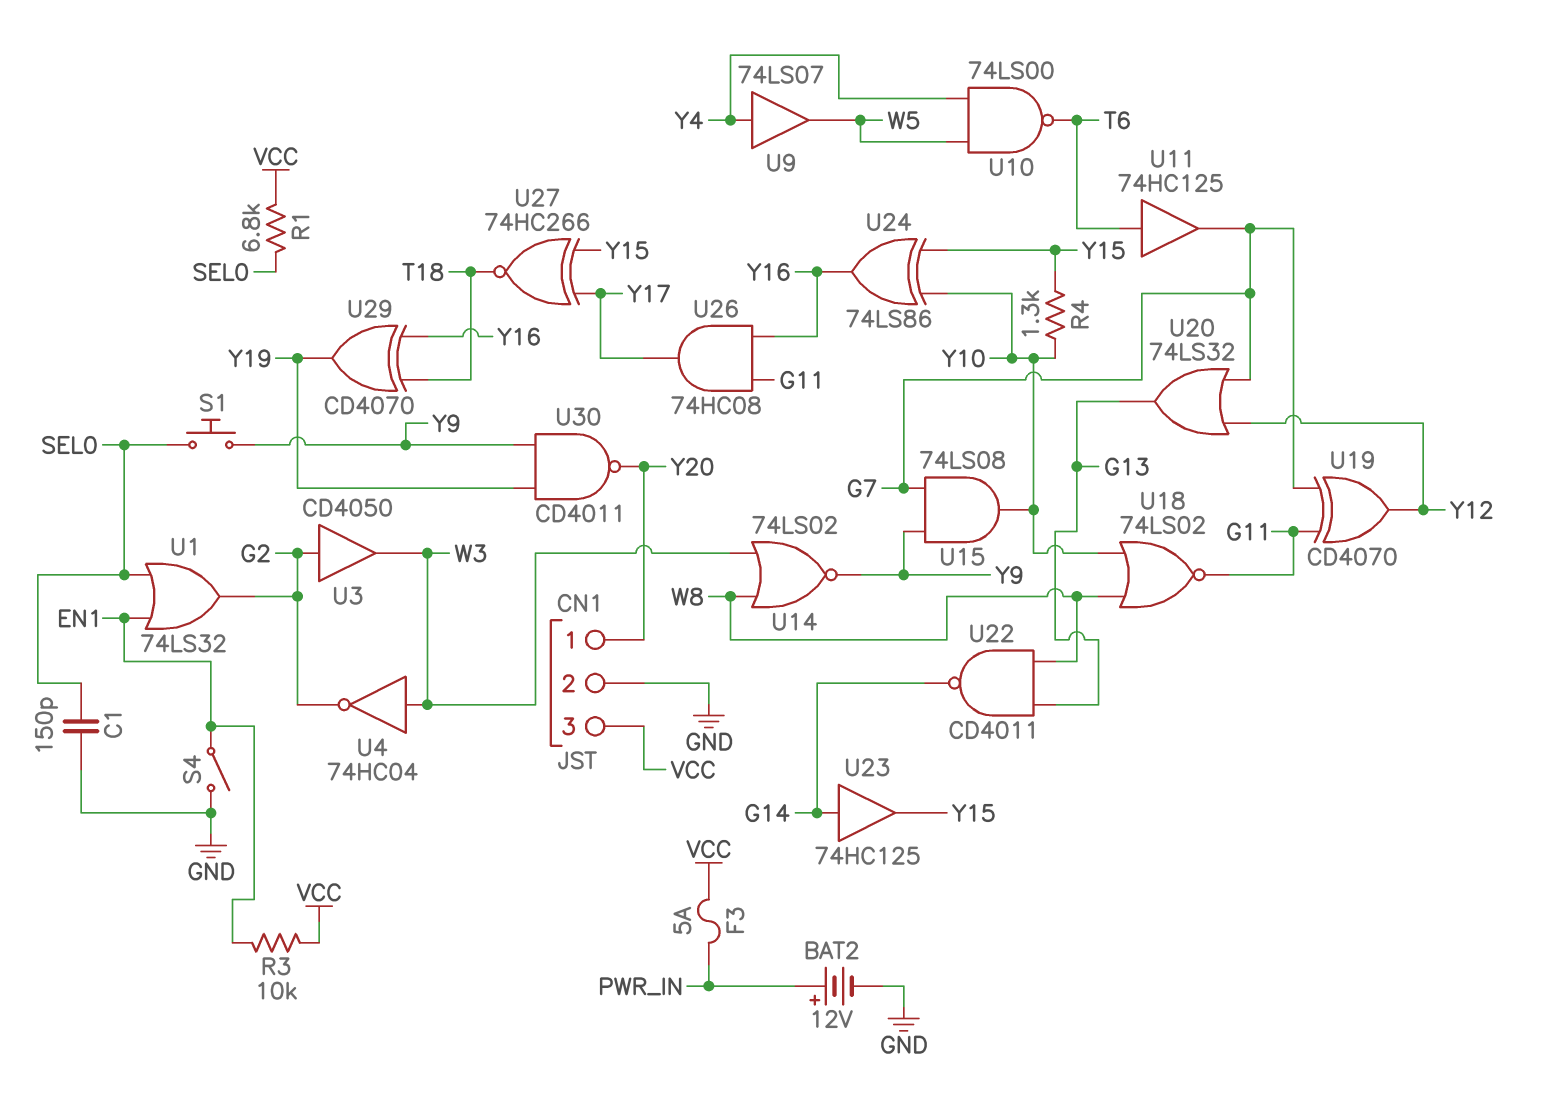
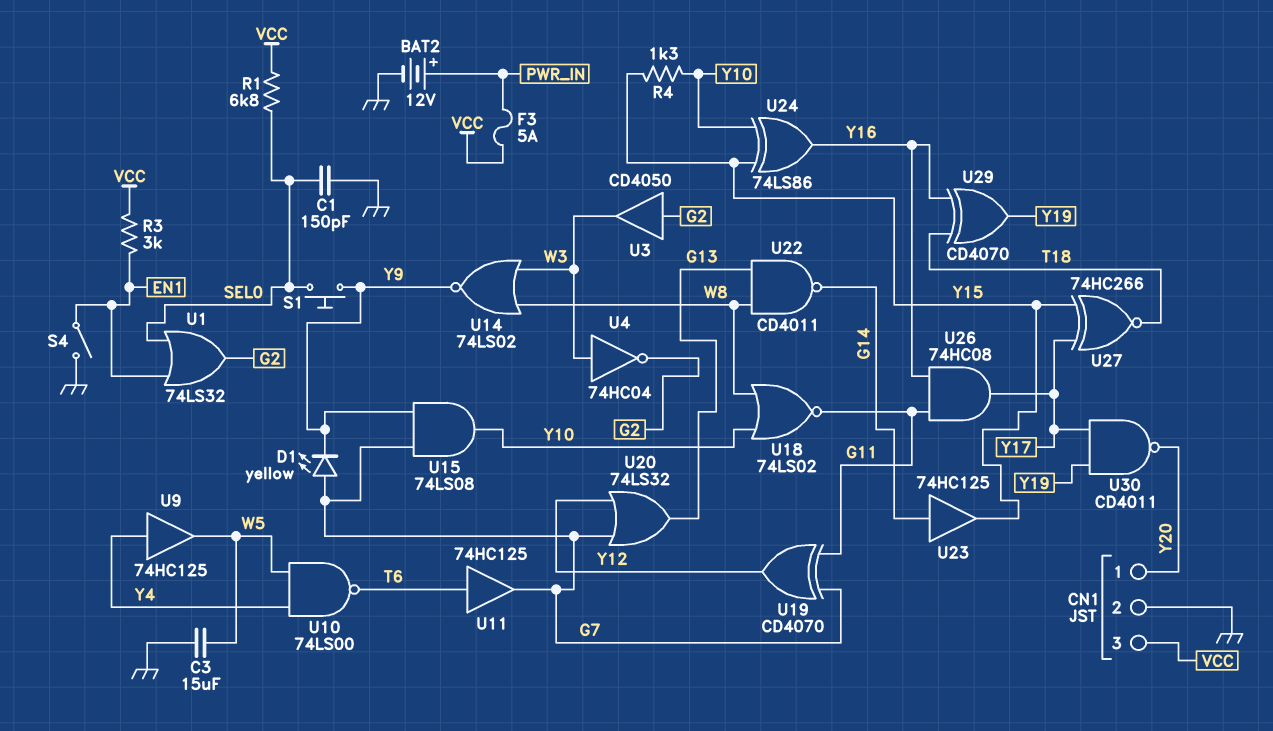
C3: none -> 15uF (GND, W5)
D1: none -> LED yellow (A G7, K Y9)
R3: 10k (EN1, VCC) -> 3k (EN1, VCC)
U9: buffer 74LS07 (in Y4, out W5) -> buffer 74HC125 (in Y4, out W5)
U30: NAND CD4011 (in Y9, in Y19, out Y20) -> NAND CD4011 (in Y17, in Y19, out Y20)

